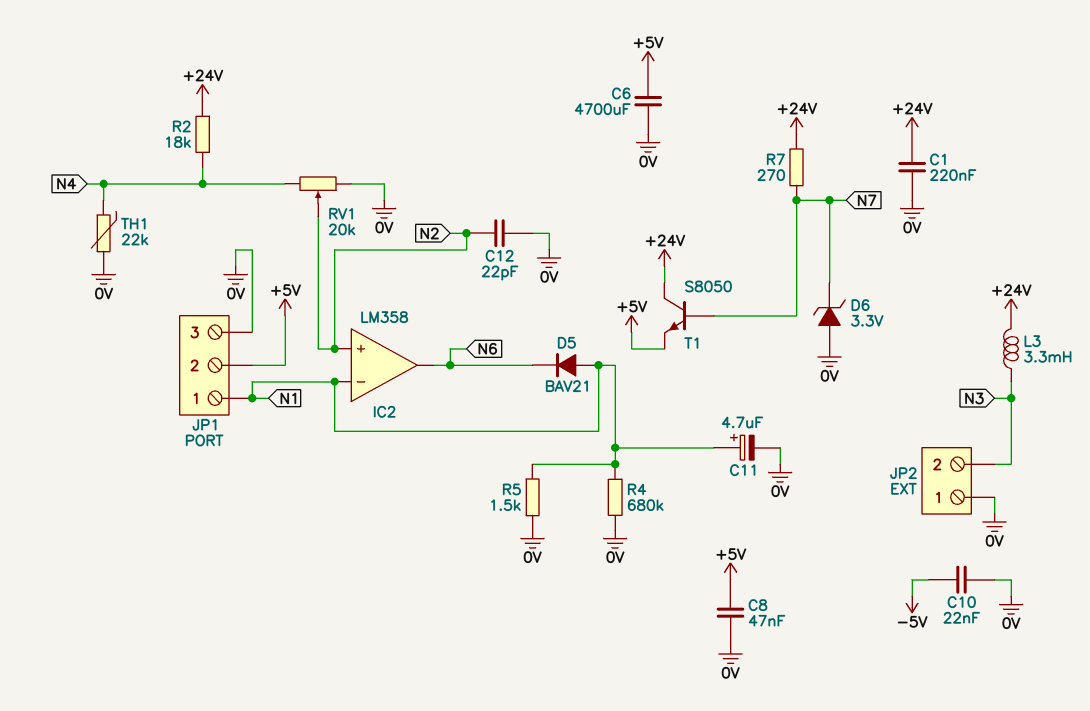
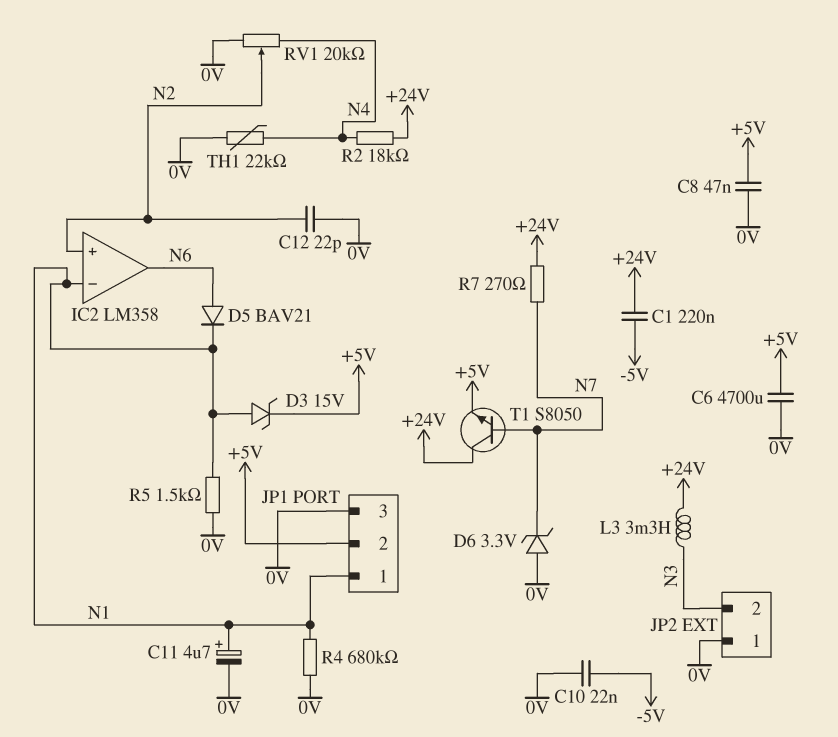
C1: 220nF (+24V, 0V) -> 220nF (+24V, -5V)
D3: none -> zener 15V (A N1, K +5V)
D5: diode BAV21 (A N1, K N6) -> diode BAV21 (A N6, K N1)

